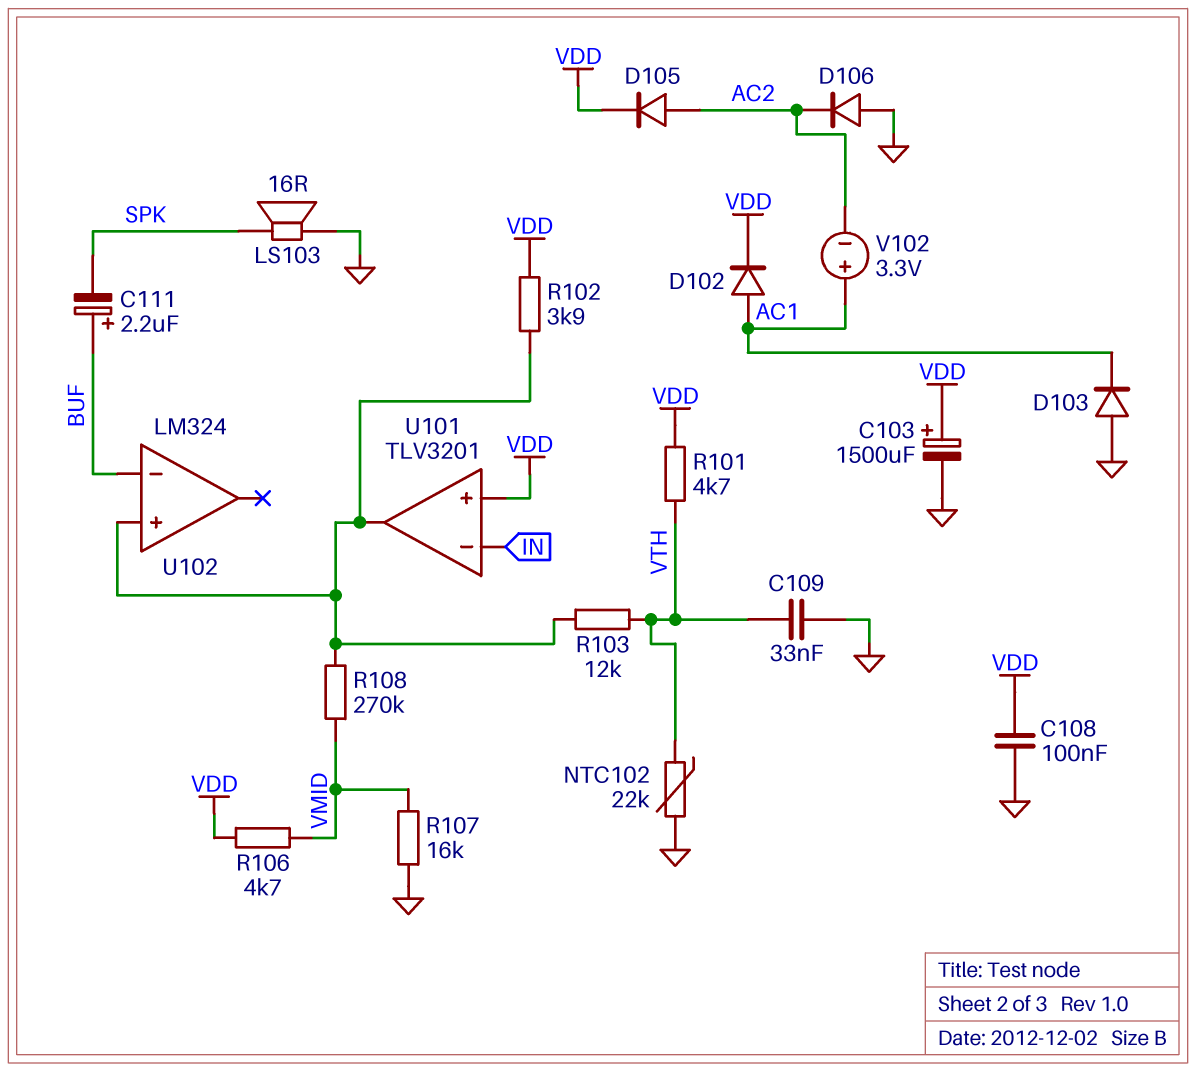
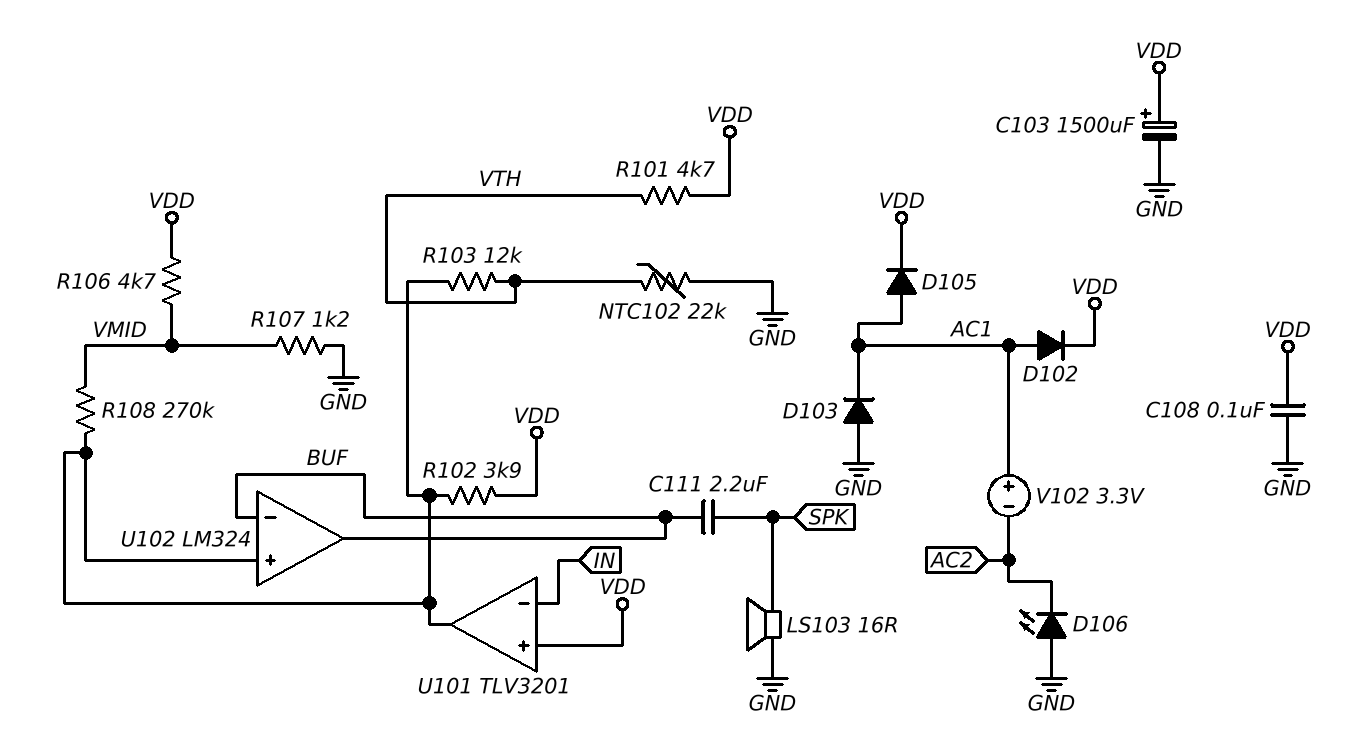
C109: 33nF (GND, VTH) -> none
C111: 2.2uF (plus BUF, minus SPK) -> 2.2uF (BUF, SPK)
D105: diode (A AC2, K VDD) -> diode (A AC1, K VDD)
D106: diode (A GND, K AC2) -> LED (A GND, K AC2)
R107: 16k (GND, VMID) -> 1.2k (GND, VMID)
U102 pin out: none -> BUF

